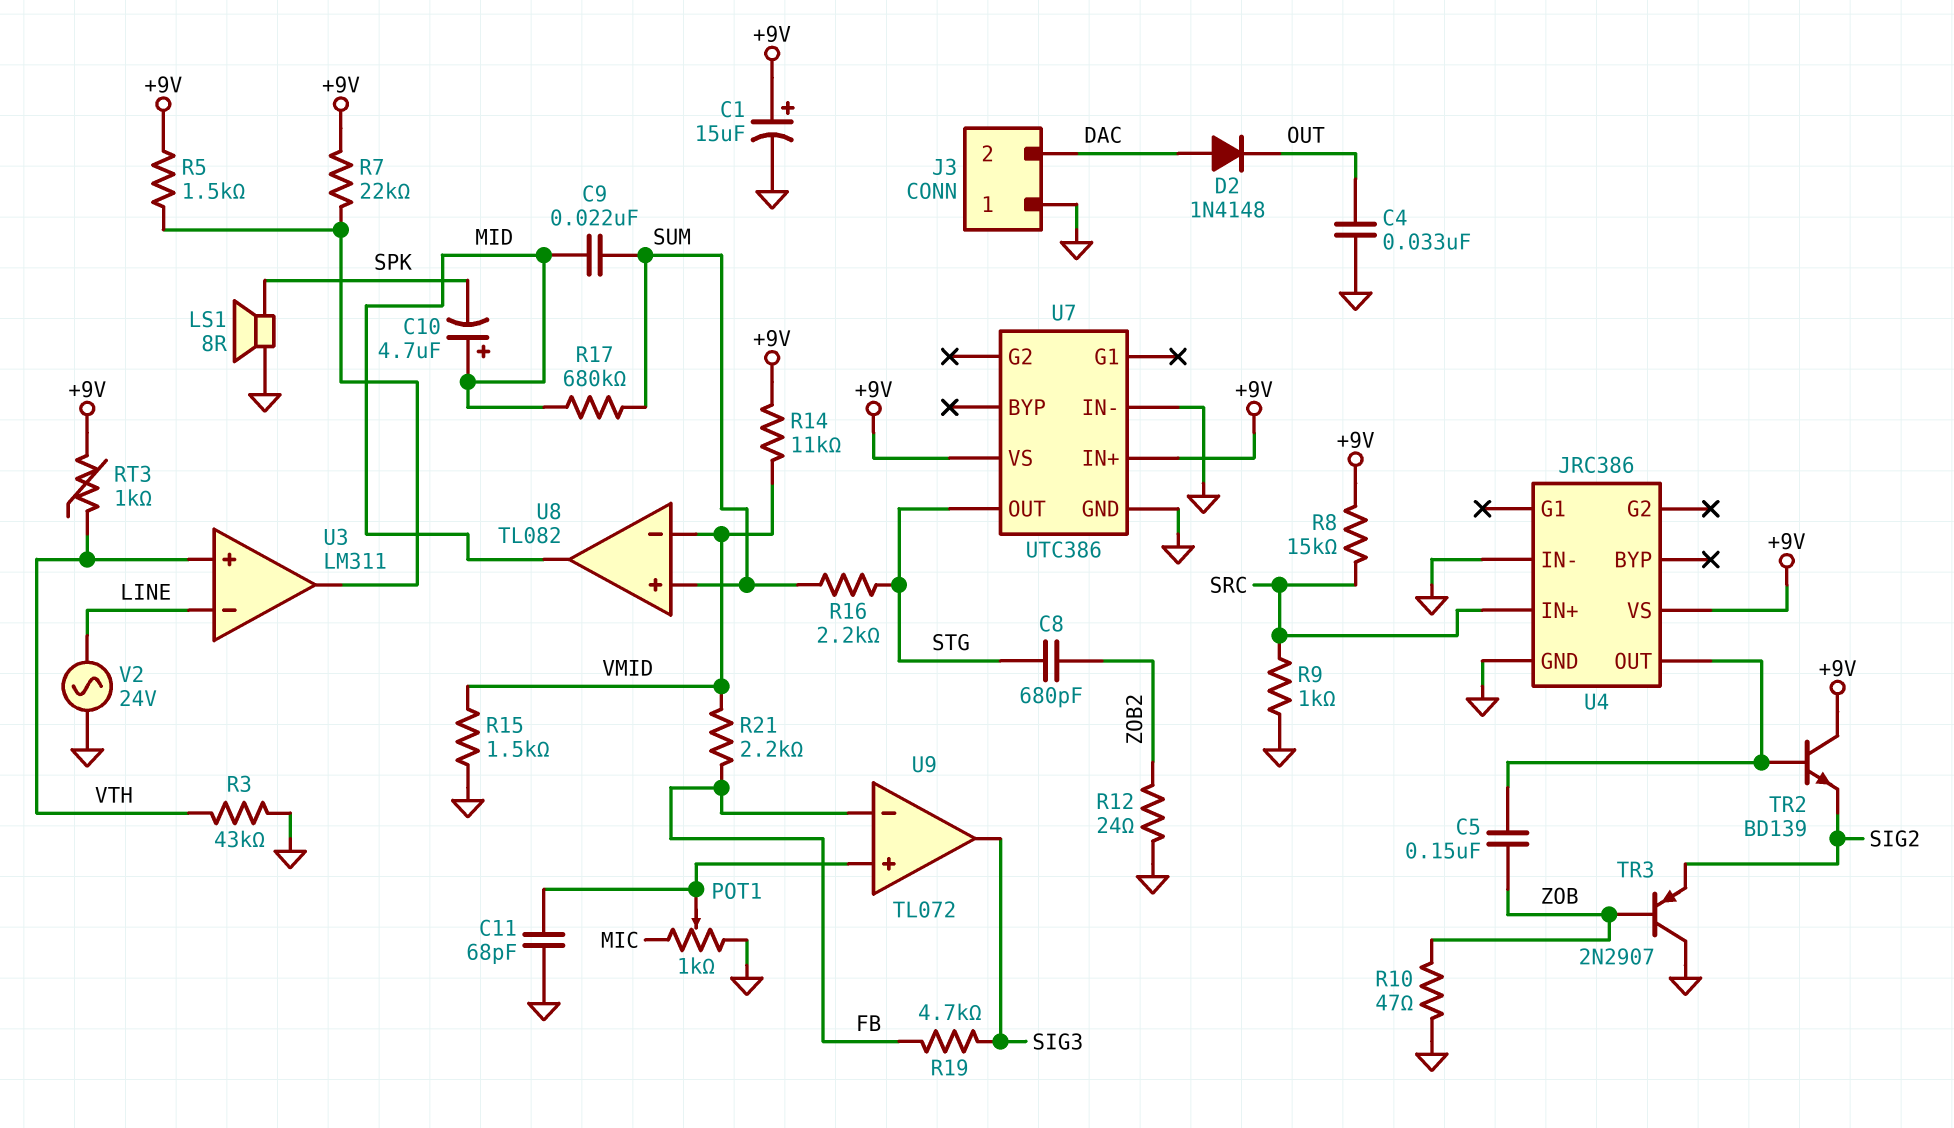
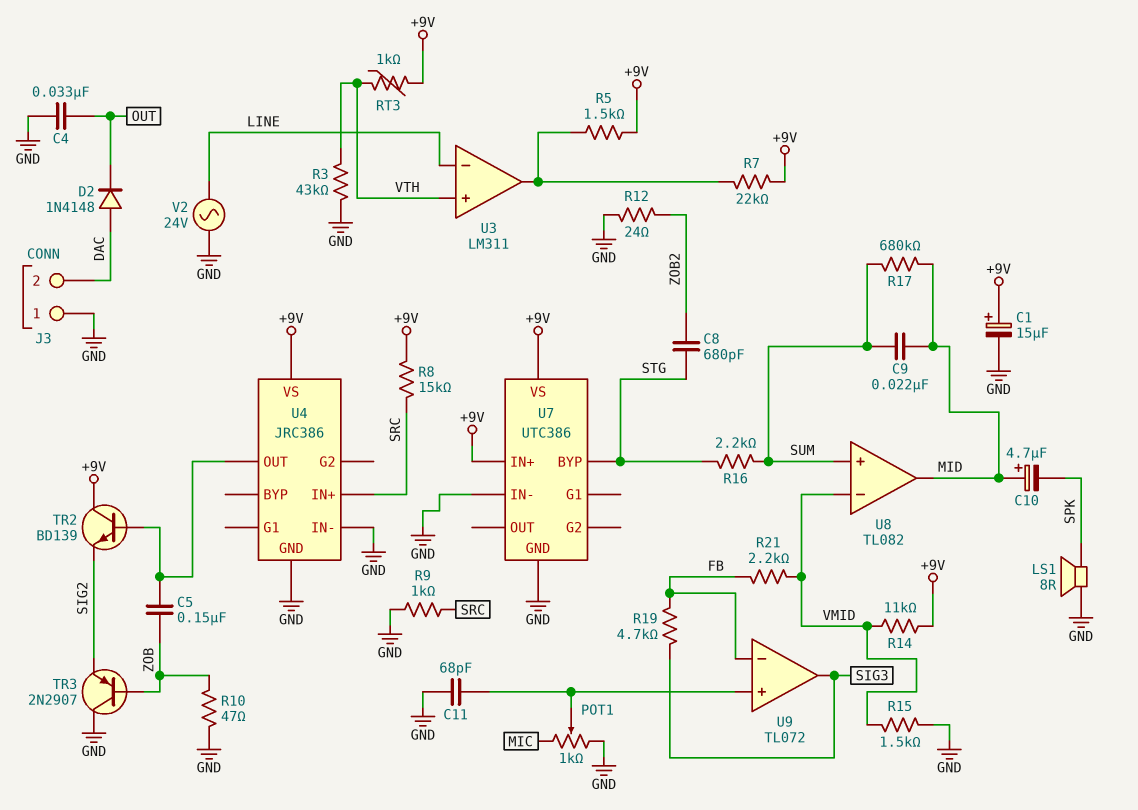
U7 pin BYP: none -> STG
U7 pin OUT: STG -> none

